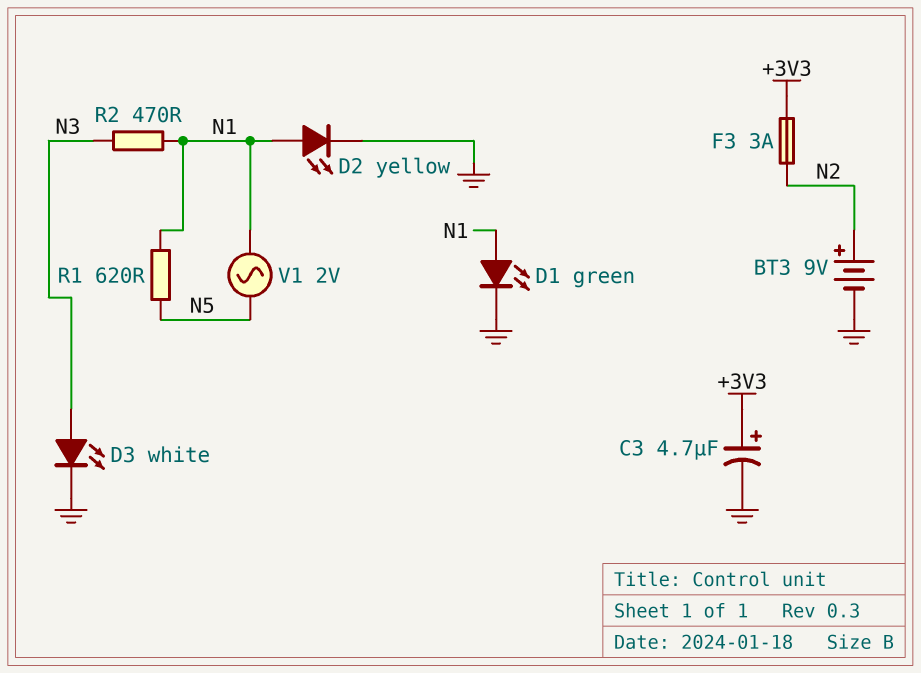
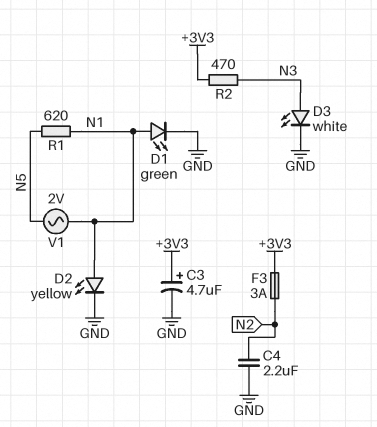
BT3: 9V (plus N2, minus GND) -> none
C4: none -> 2.2uF (GND, N2)
R2: 470 (N1, N3) -> 470 (+3V3, N3)

